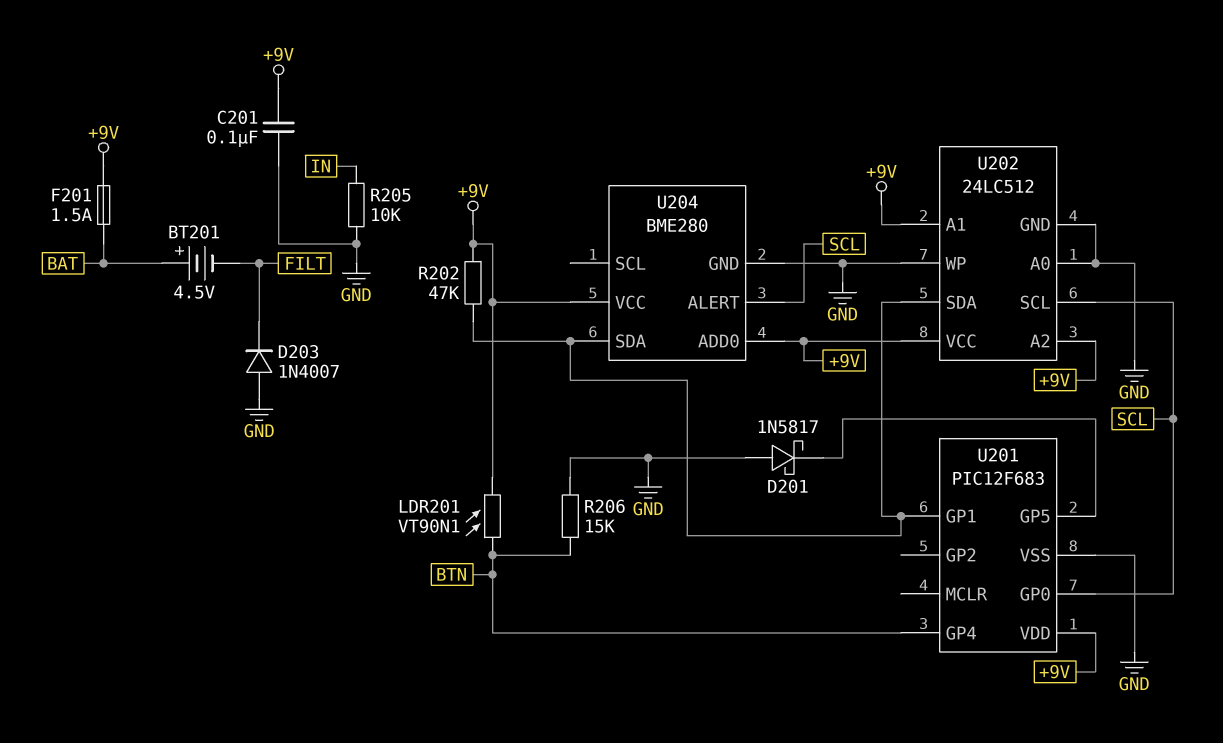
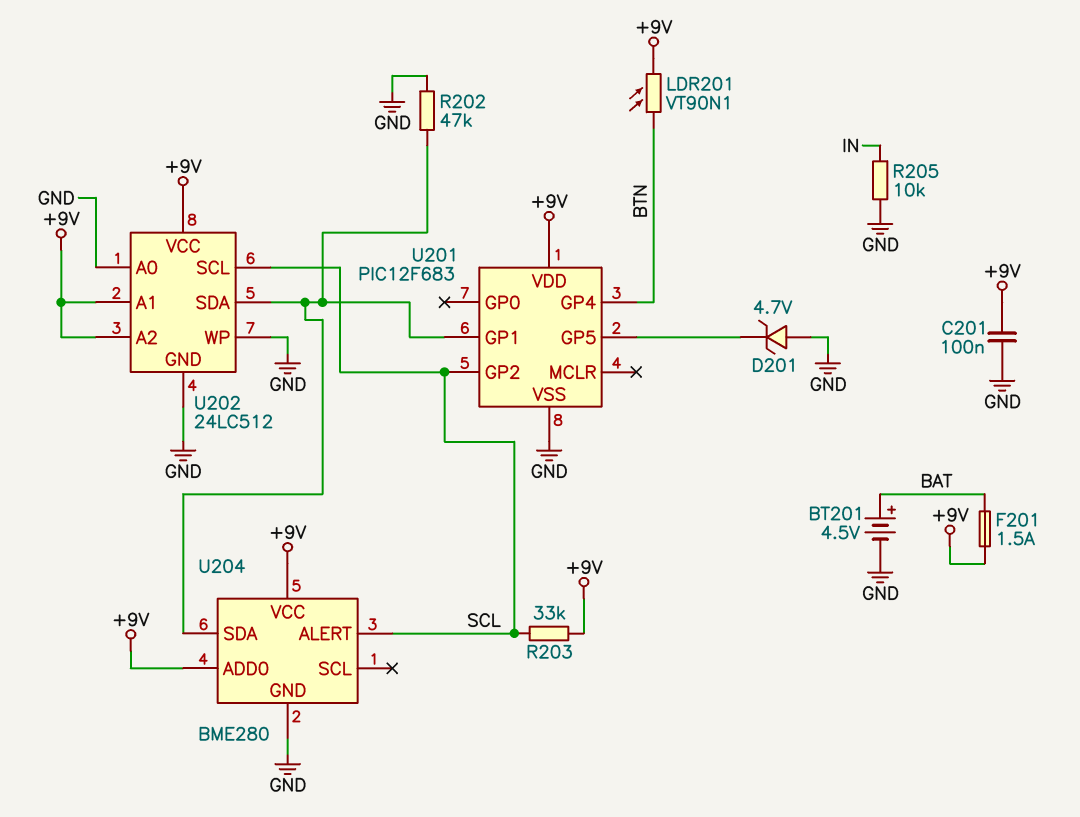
BT201: 4.5V (plus BAT, minus FILT) -> 4.5V (plus BAT, minus GND)
D201: schottky 1N5817 (A GND, K U201/GP5) -> zener 4.7V (A GND, K U201/GP5)
D203: diode 1N4007 (A GND, K FILT) -> none
R202: 47k (+9V, U201/GP1) -> 47k (GND, U201/GP1)
R203: none -> 33k (+9V, SCL)
R206: 15k (BTN, GND) -> none
U201 pin GP0: SCL -> none
U201 pin GP2: none -> SCL

